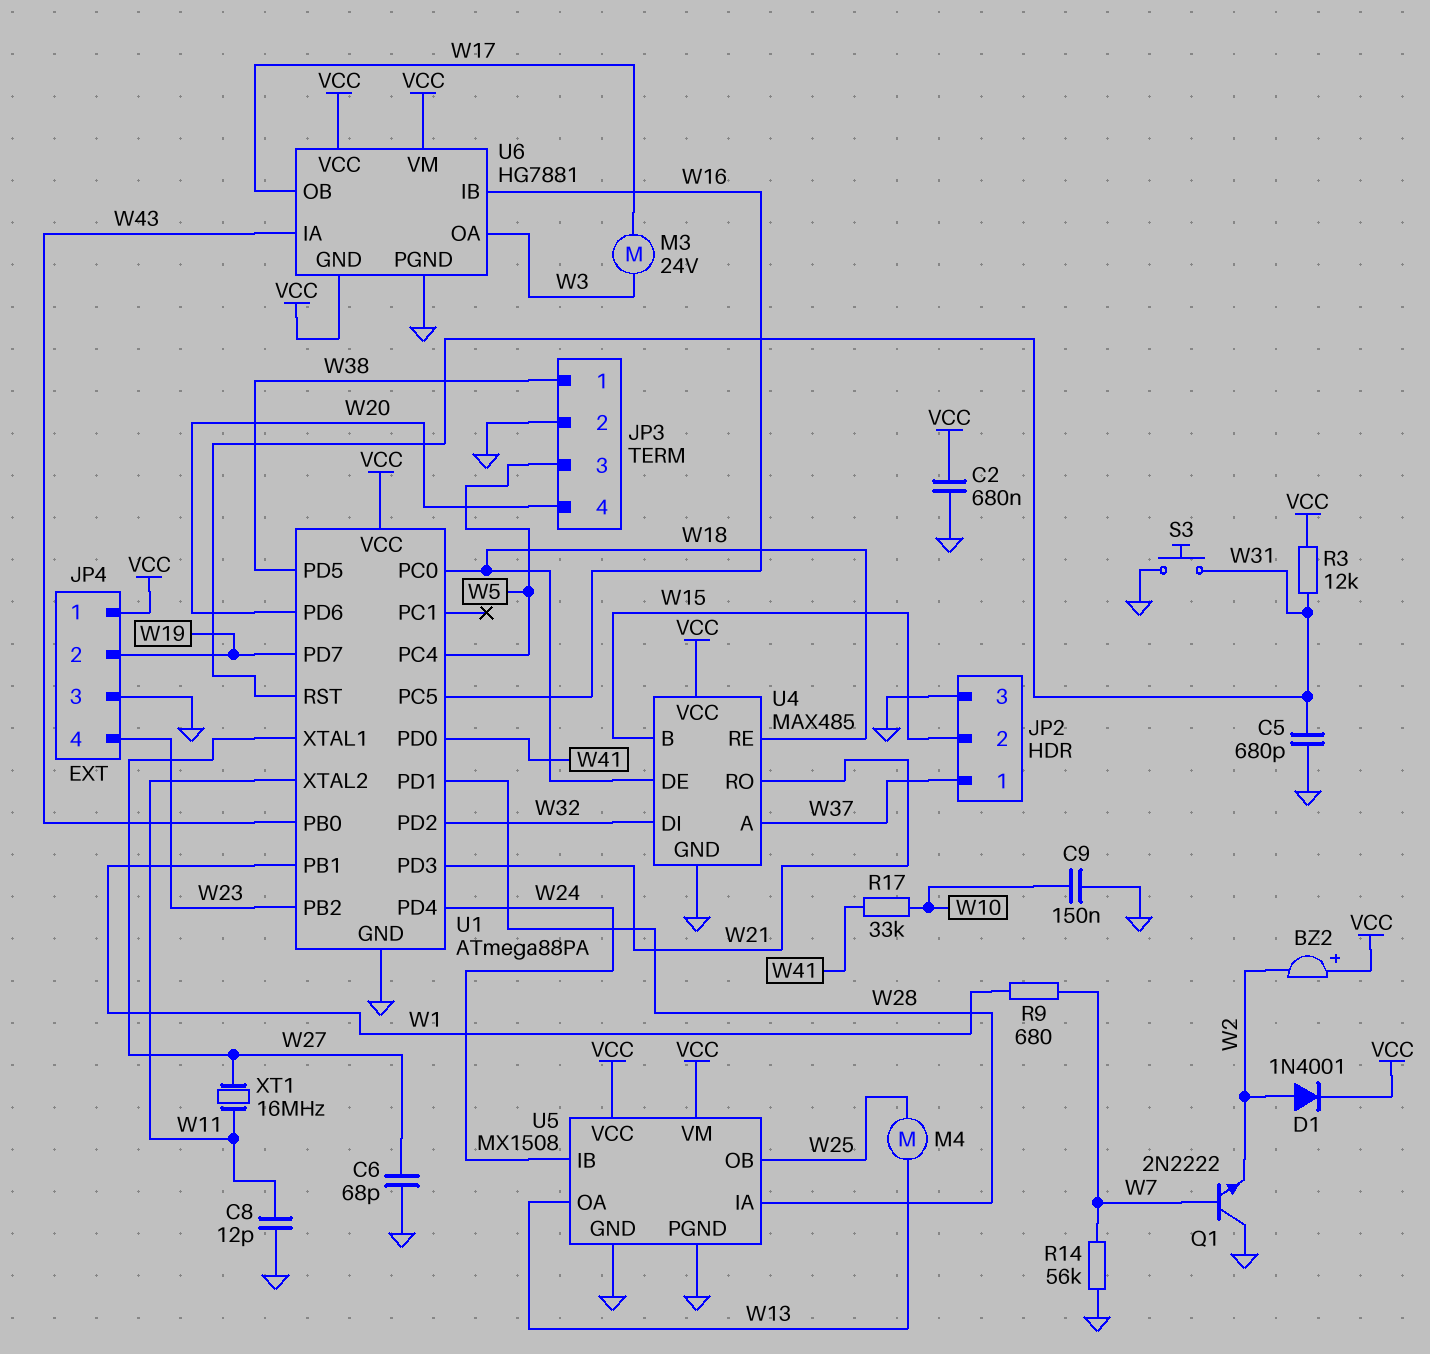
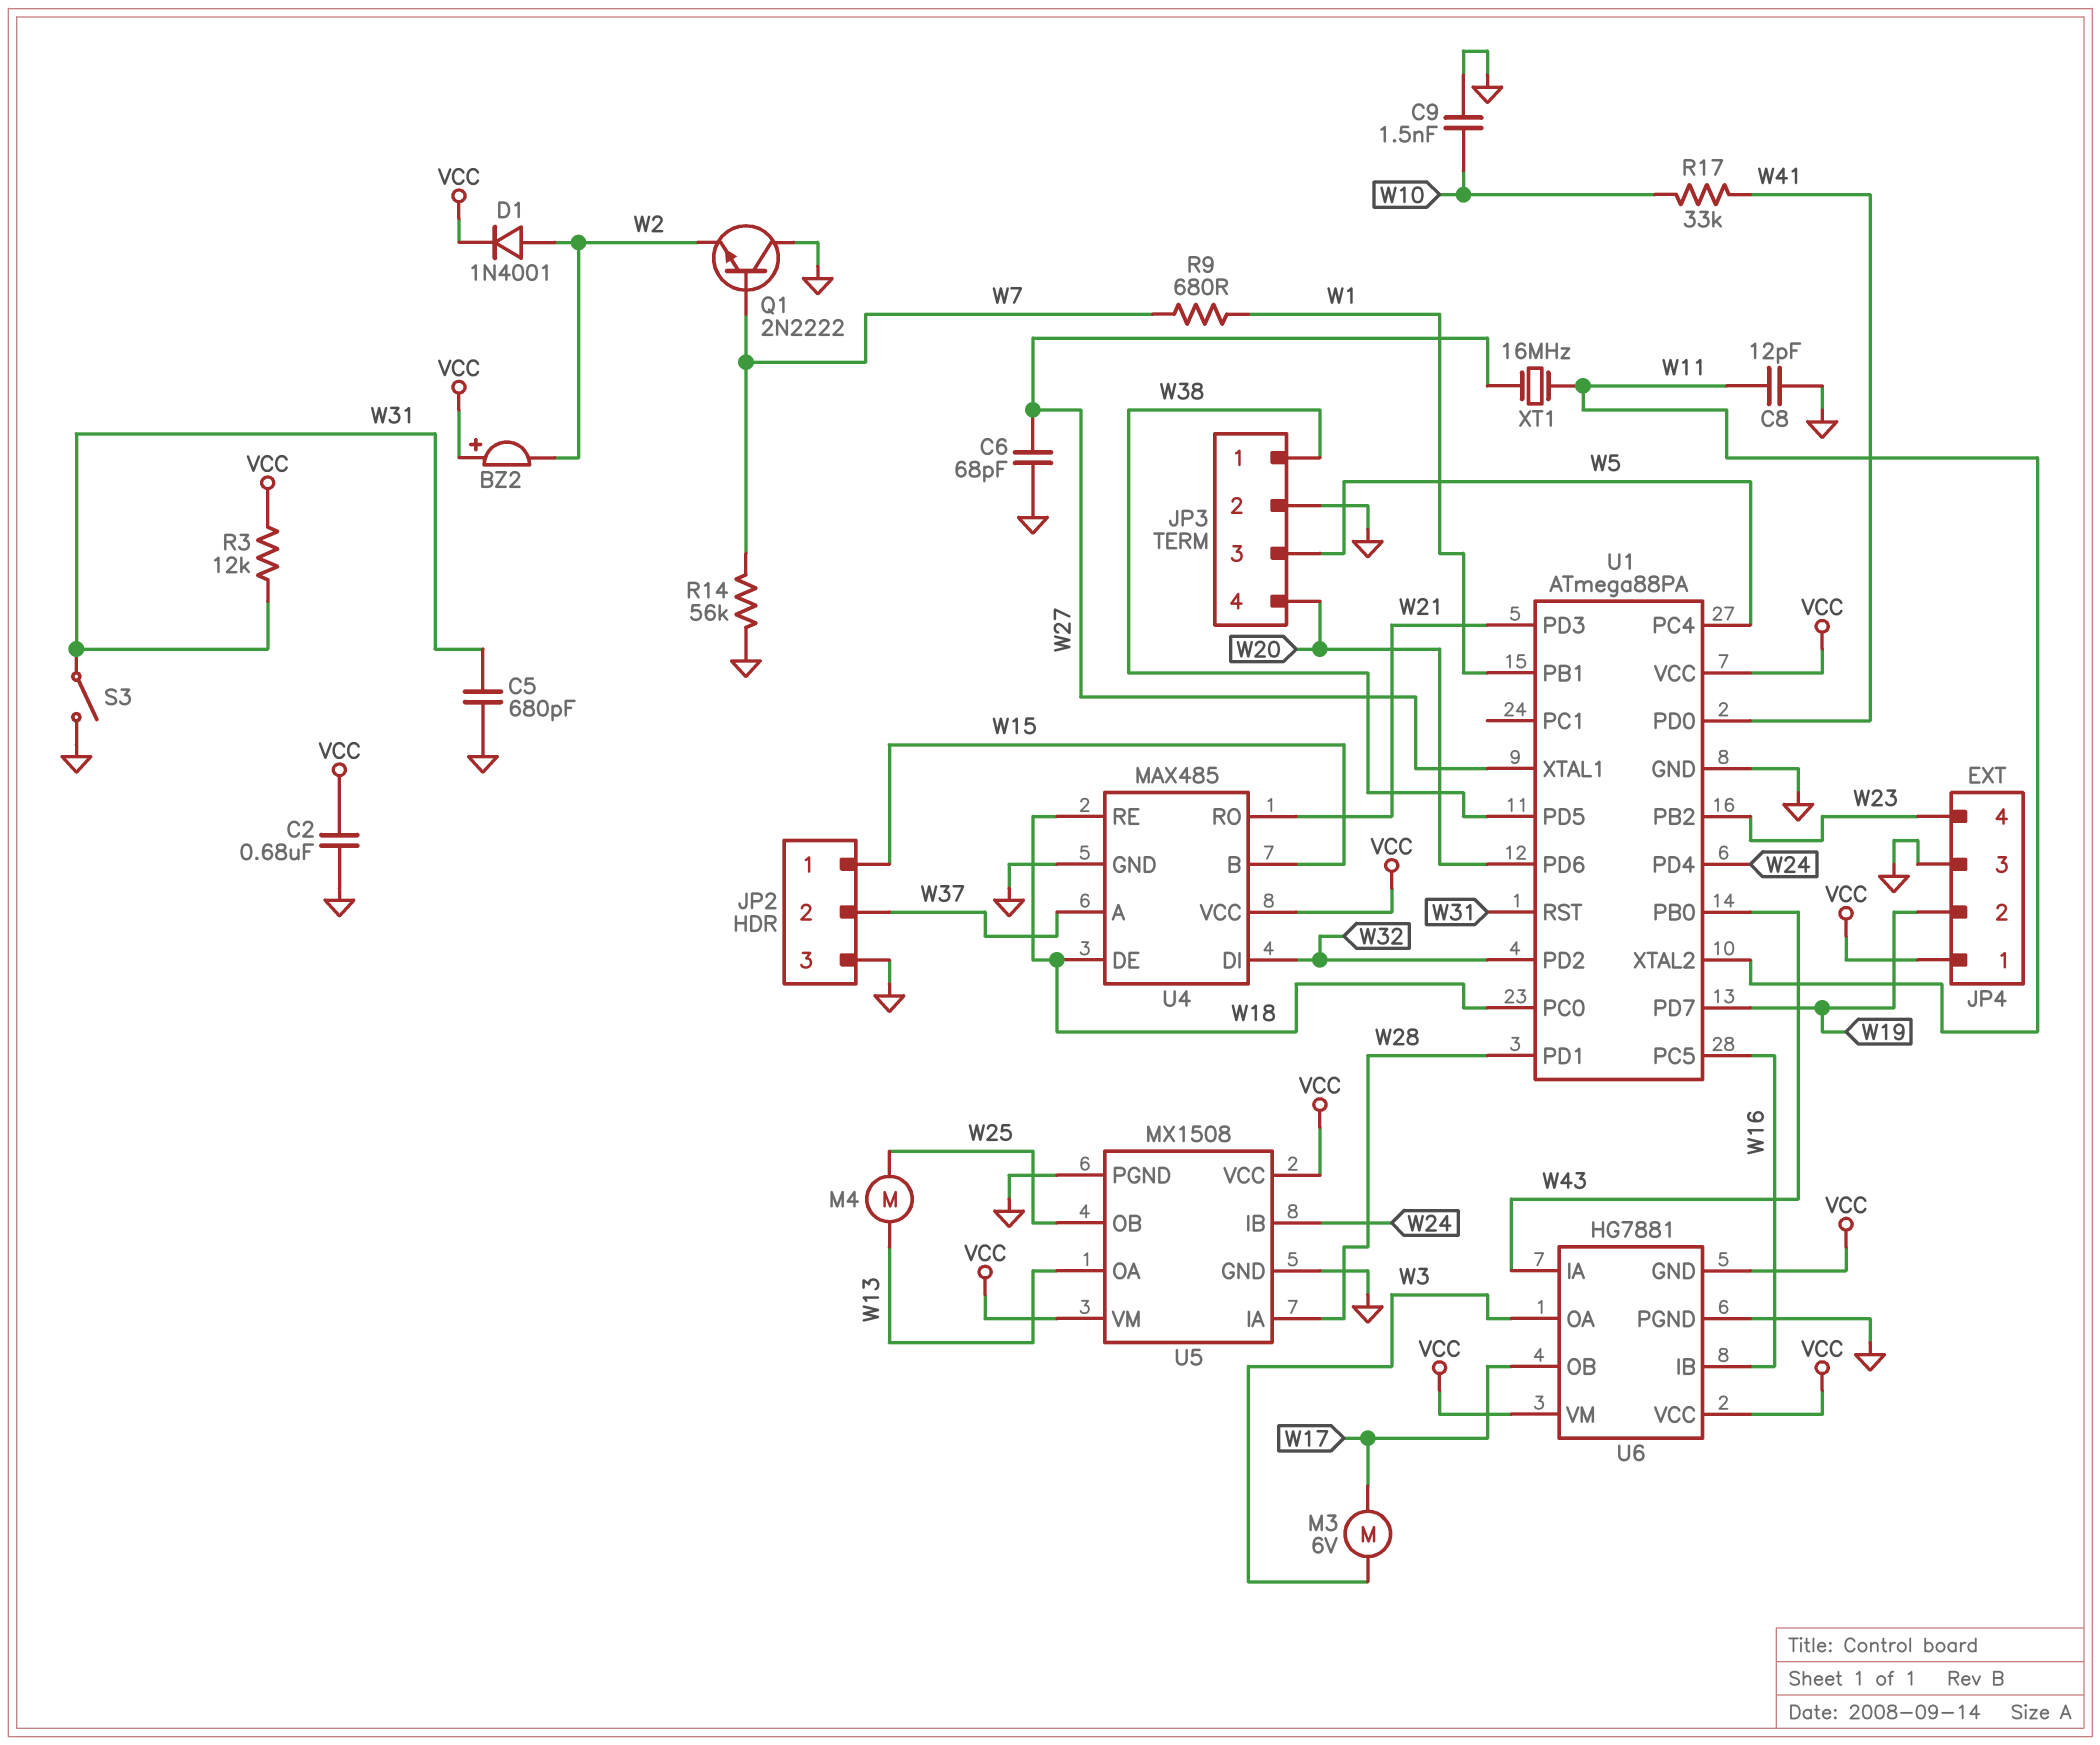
C9: 150nF (GND, W10) -> 1.5nF (GND, W10)
JP2 pin 1: W37 -> W15
JP2 pin 2: W15 -> W37
M3: motor 24V (W3, W17) -> motor 6V (W3, W17)
S3: button (GND, W31) -> switch (GND, W31)

